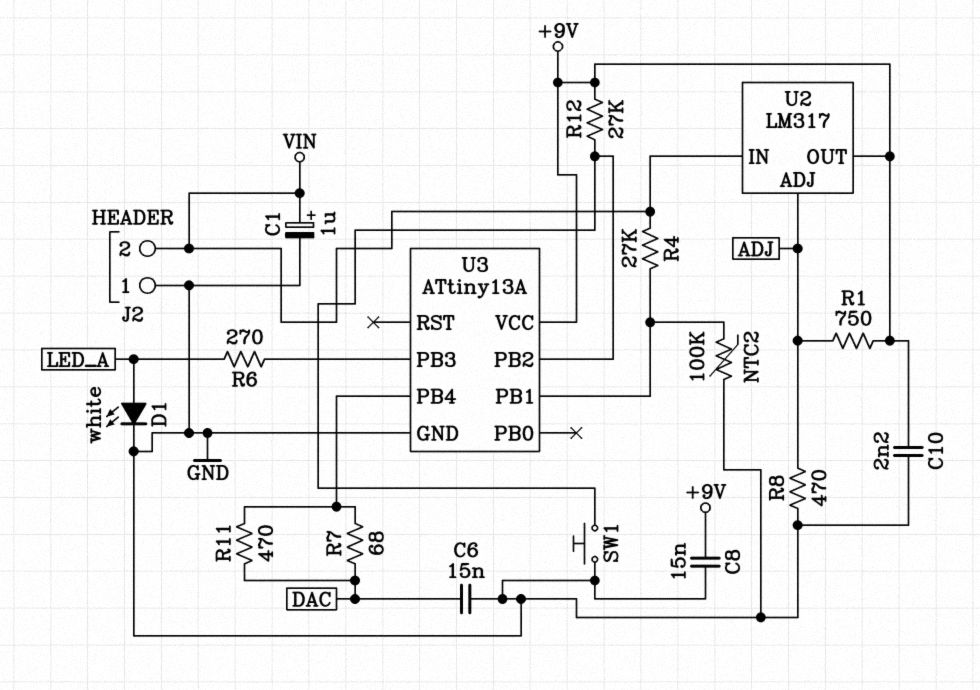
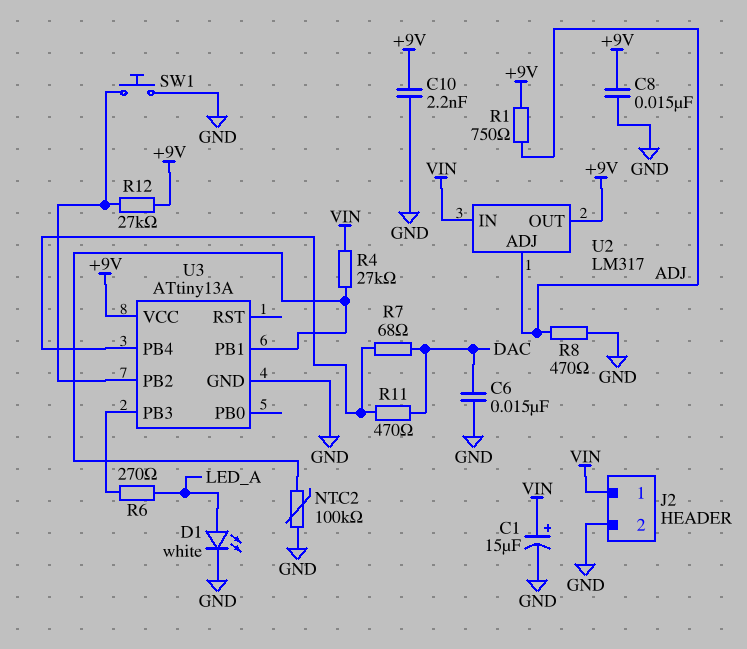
C1: 1uF (plus VIN, minus GND) -> 15uF (plus VIN, minus GND)
J2 pin 1: GND -> VIN
J2 pin 2: VIN -> GND

